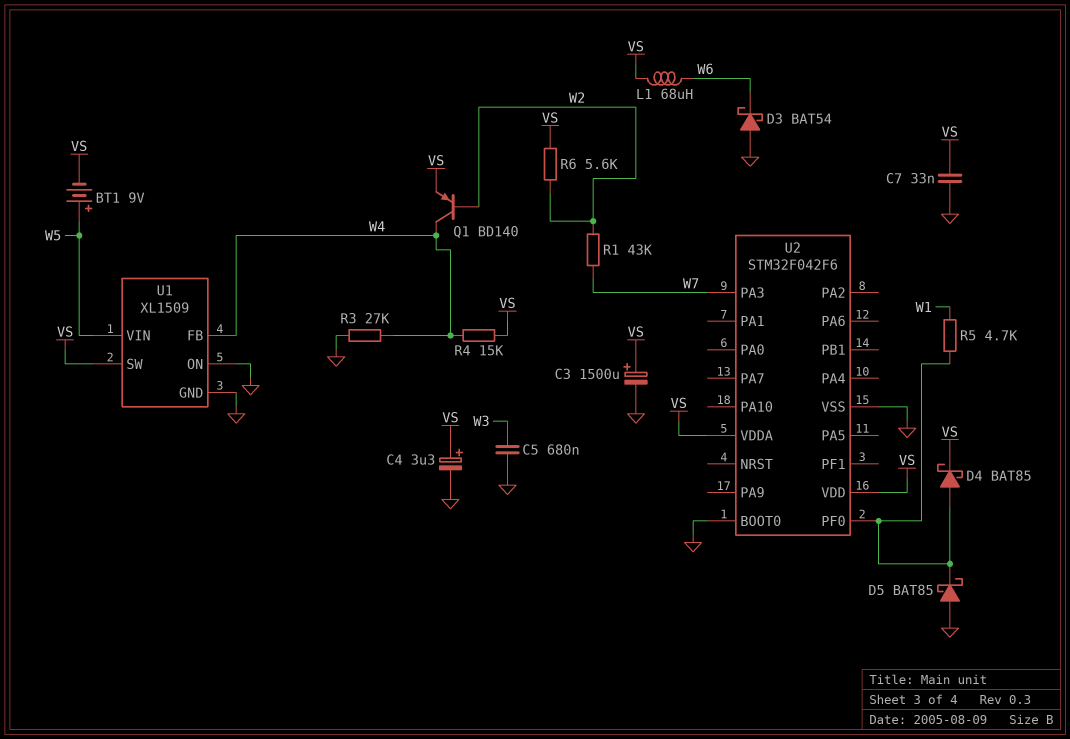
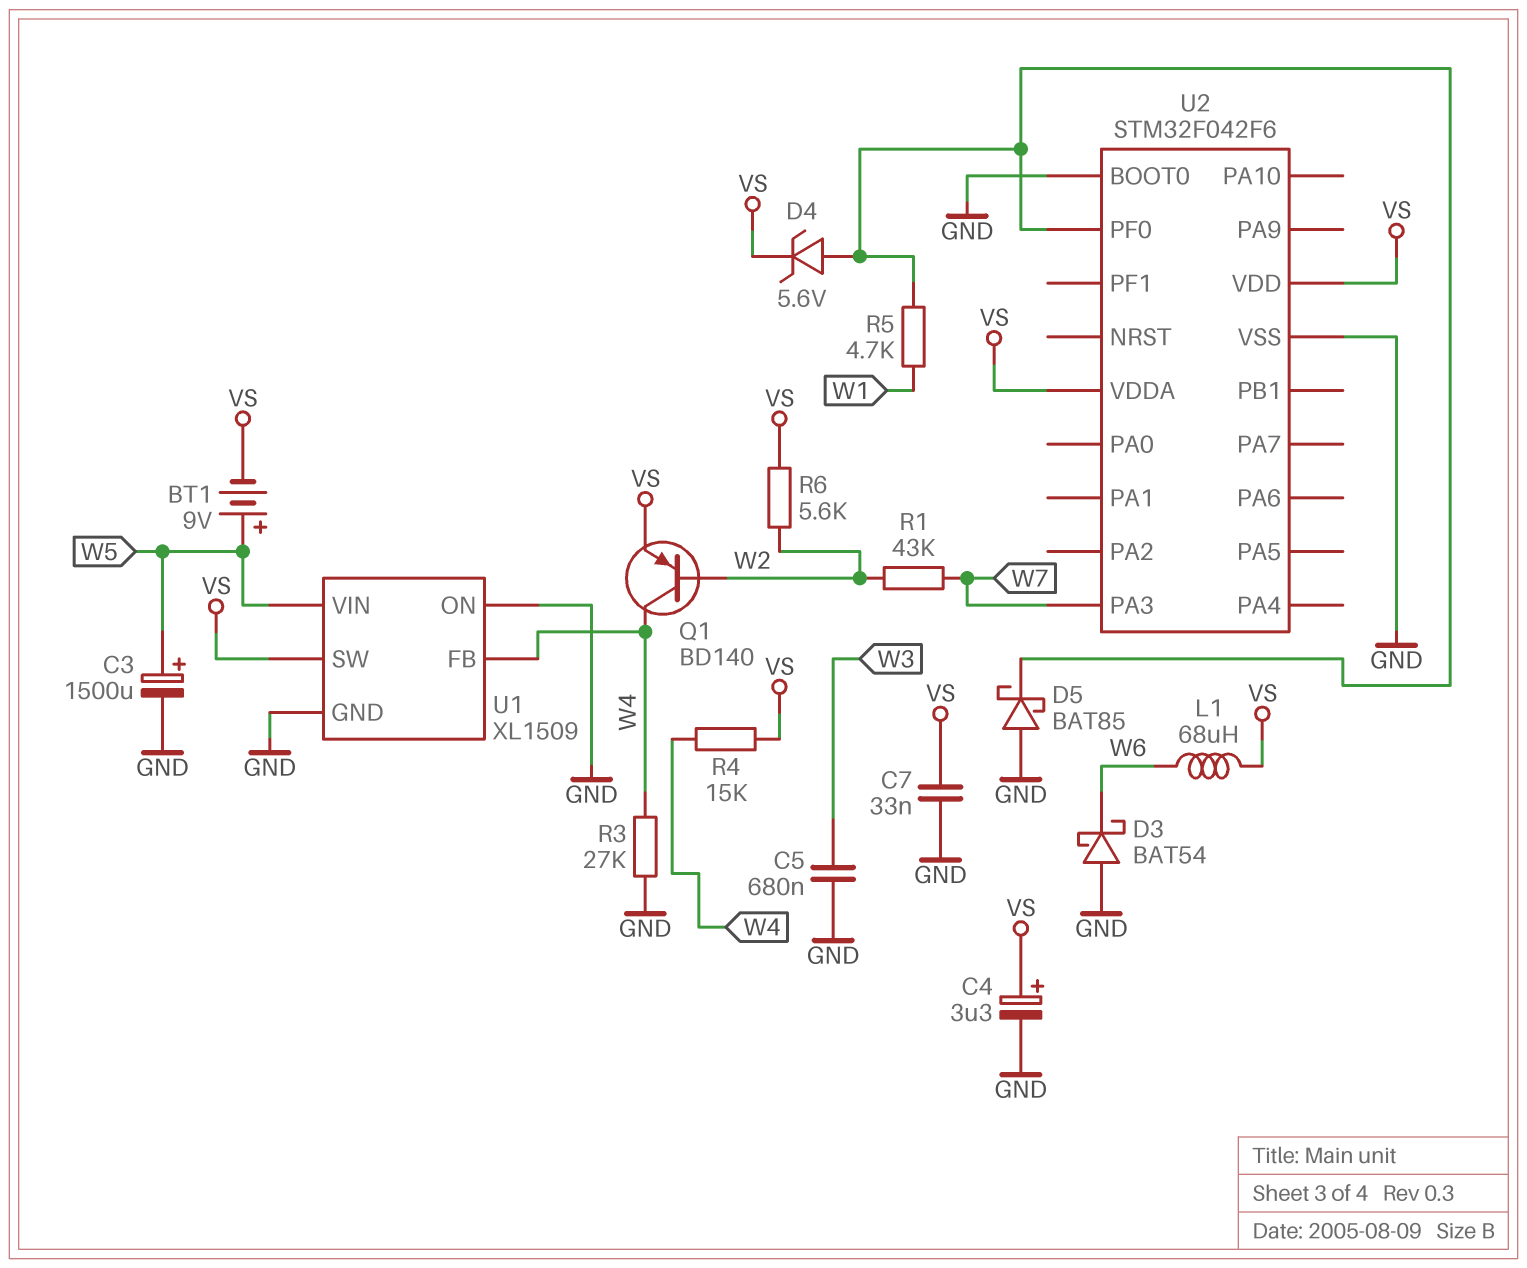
C3: 1500uF (plus VS, minus GND) -> 1500uF (plus W5, minus GND)
D4: schottky BAT85 (A U2/PF0, K VS) -> zener 5.6V (A U2/PF0, K VS)

